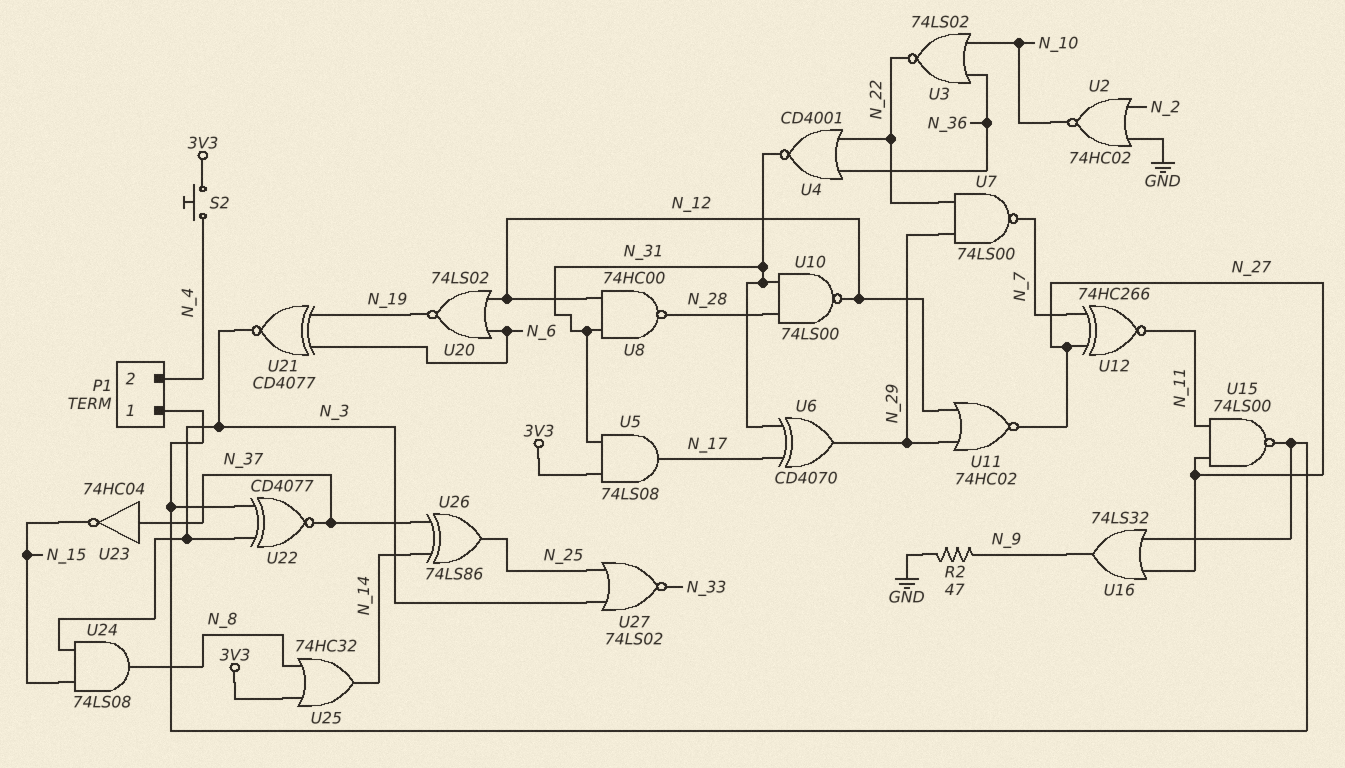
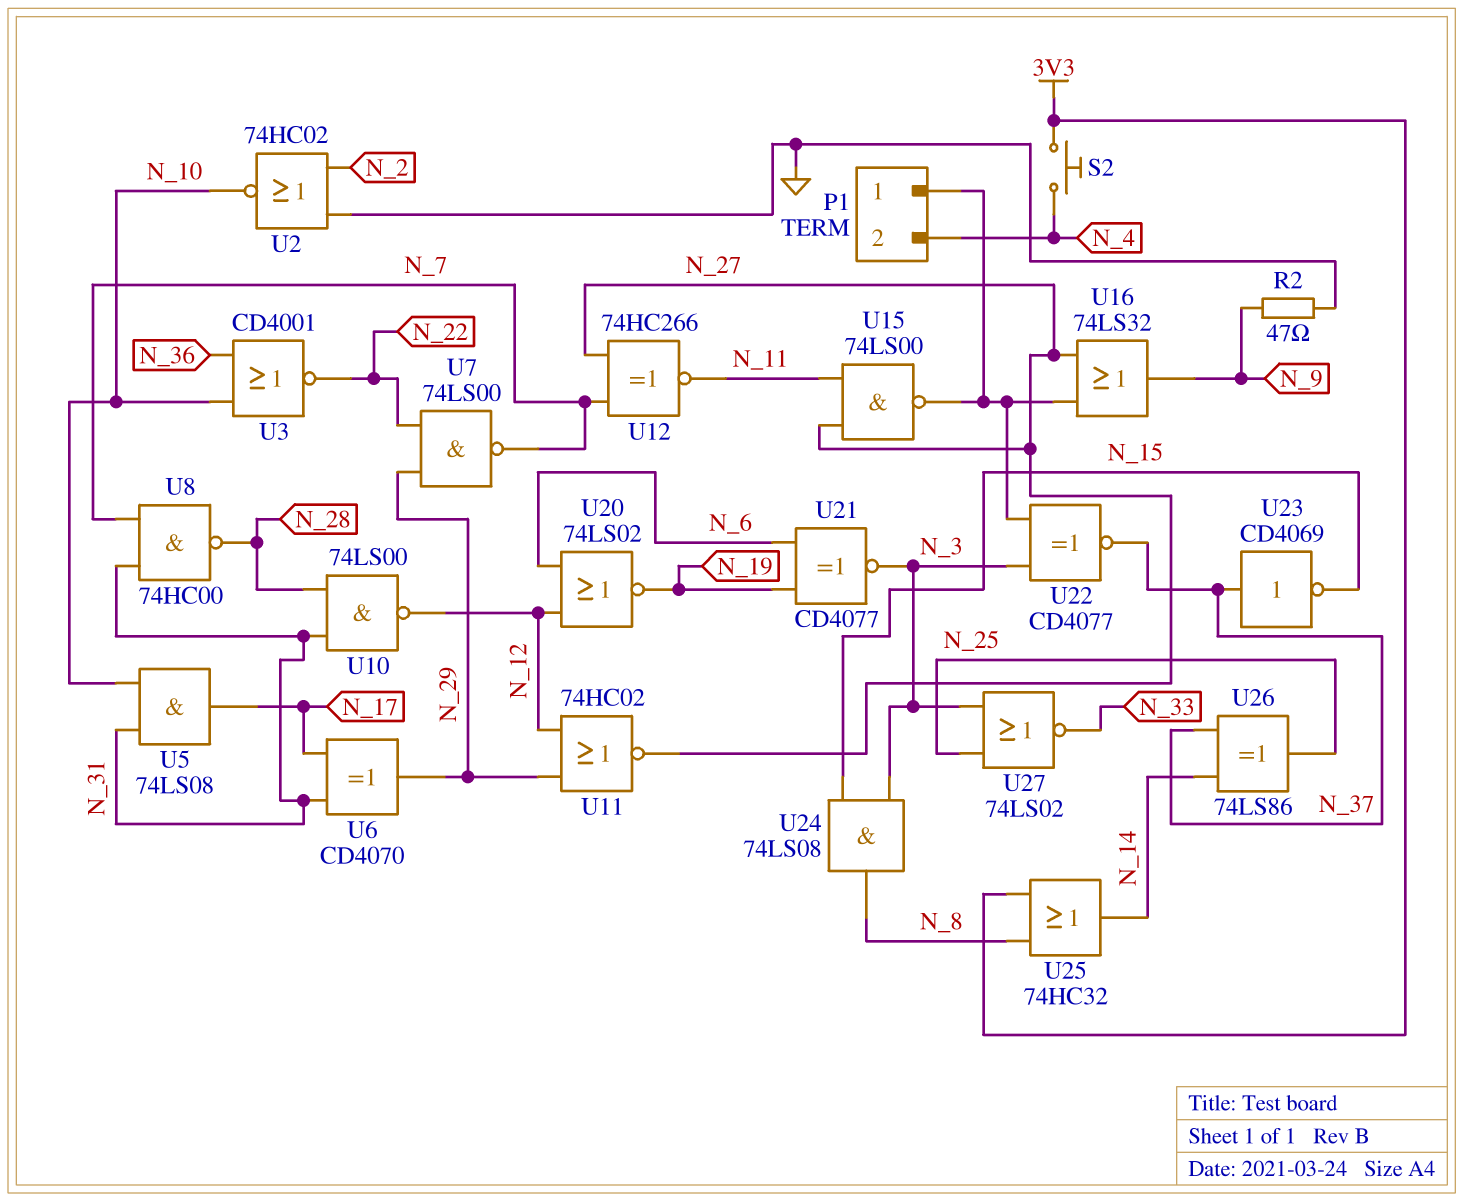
U3: NOR 74LS02 (in N_10, in N_36, out N_22) -> NOR CD4001 (in N_10, in N_36, out N_22)
U4: NOR CD4001 (in N_22, in N_36, out N_31) -> none
U5: AND 74LS08 (in 3V3, in N_31, out N_17) -> AND 74LS08 (in N_10, in N_31, out N_17)
U8: NAND 74HC00 (in N_12, in N_31, out N_28) -> NAND 74HC00 (in N_7, in N_31, out N_28)
U23: NOT 74HC04 (in N_37, out N_15) -> NOT CD4069 (in N_37, out N_15)

